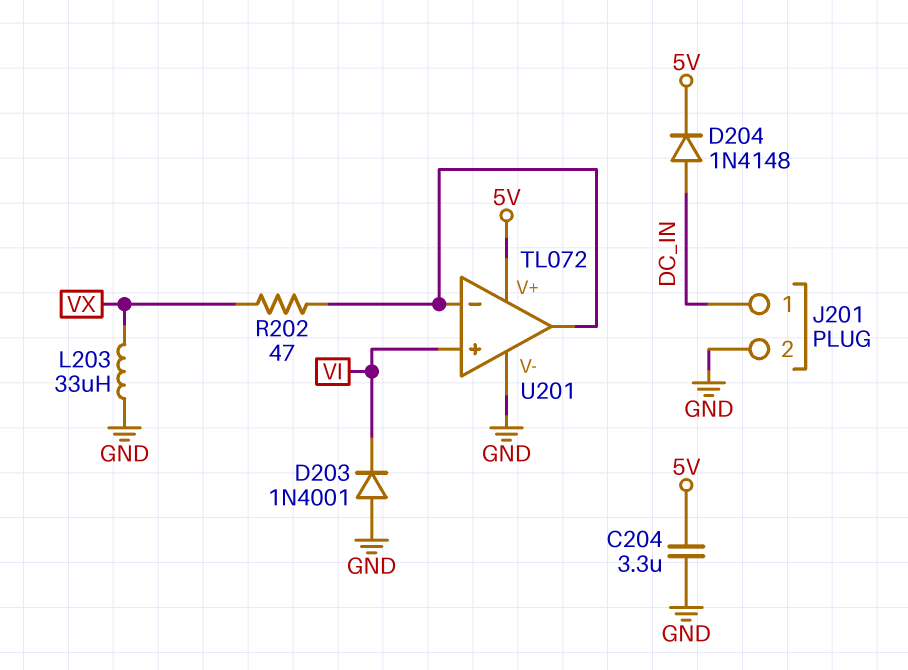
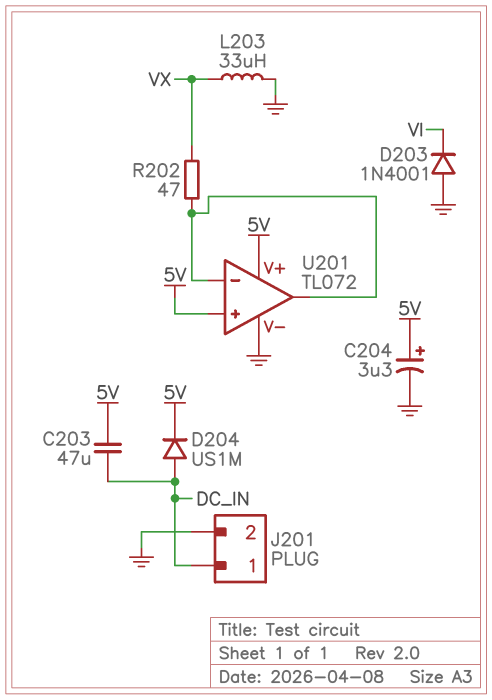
C203: none -> 47uF (5V, DC_IN)
C204: 3.3uF (5V, GND) -> 3.3uF (plus 5V, minus GND)
D204: diode 1N4148 (A DC_IN, K 5V) -> diode US1M (A DC_IN, K 5V)
U201 pin in+: VI -> 5V

